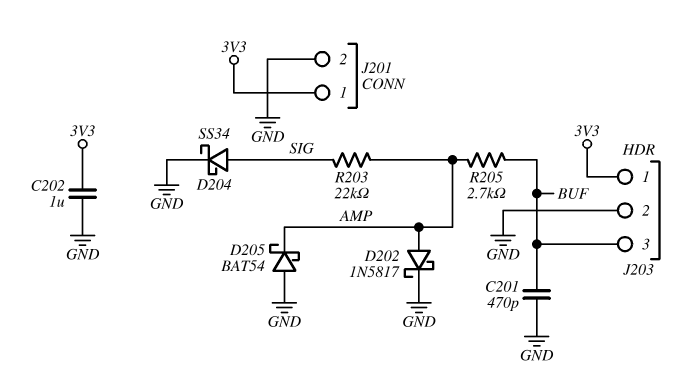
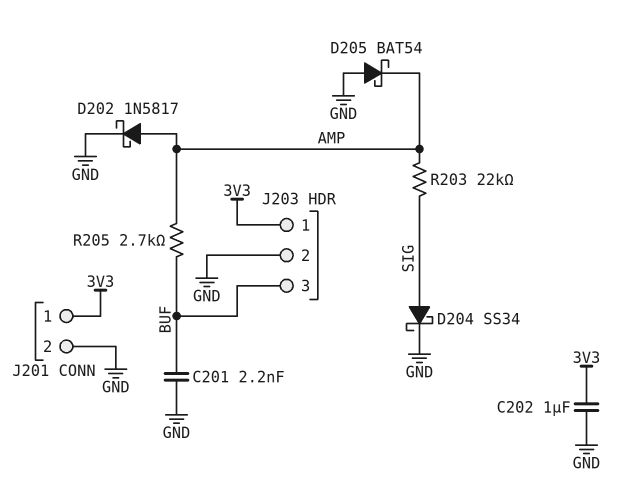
C201: 470pF (BUF, GND) -> 2.2nF (BUF, GND)

